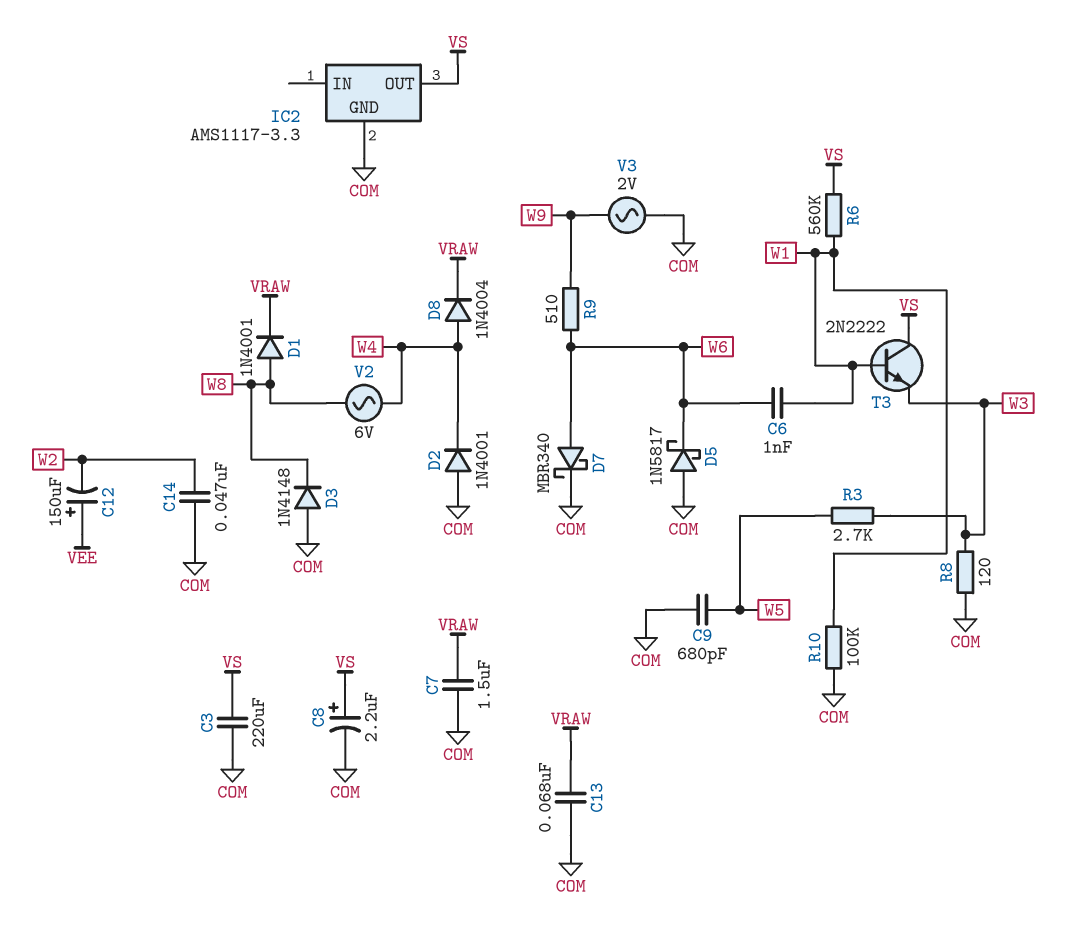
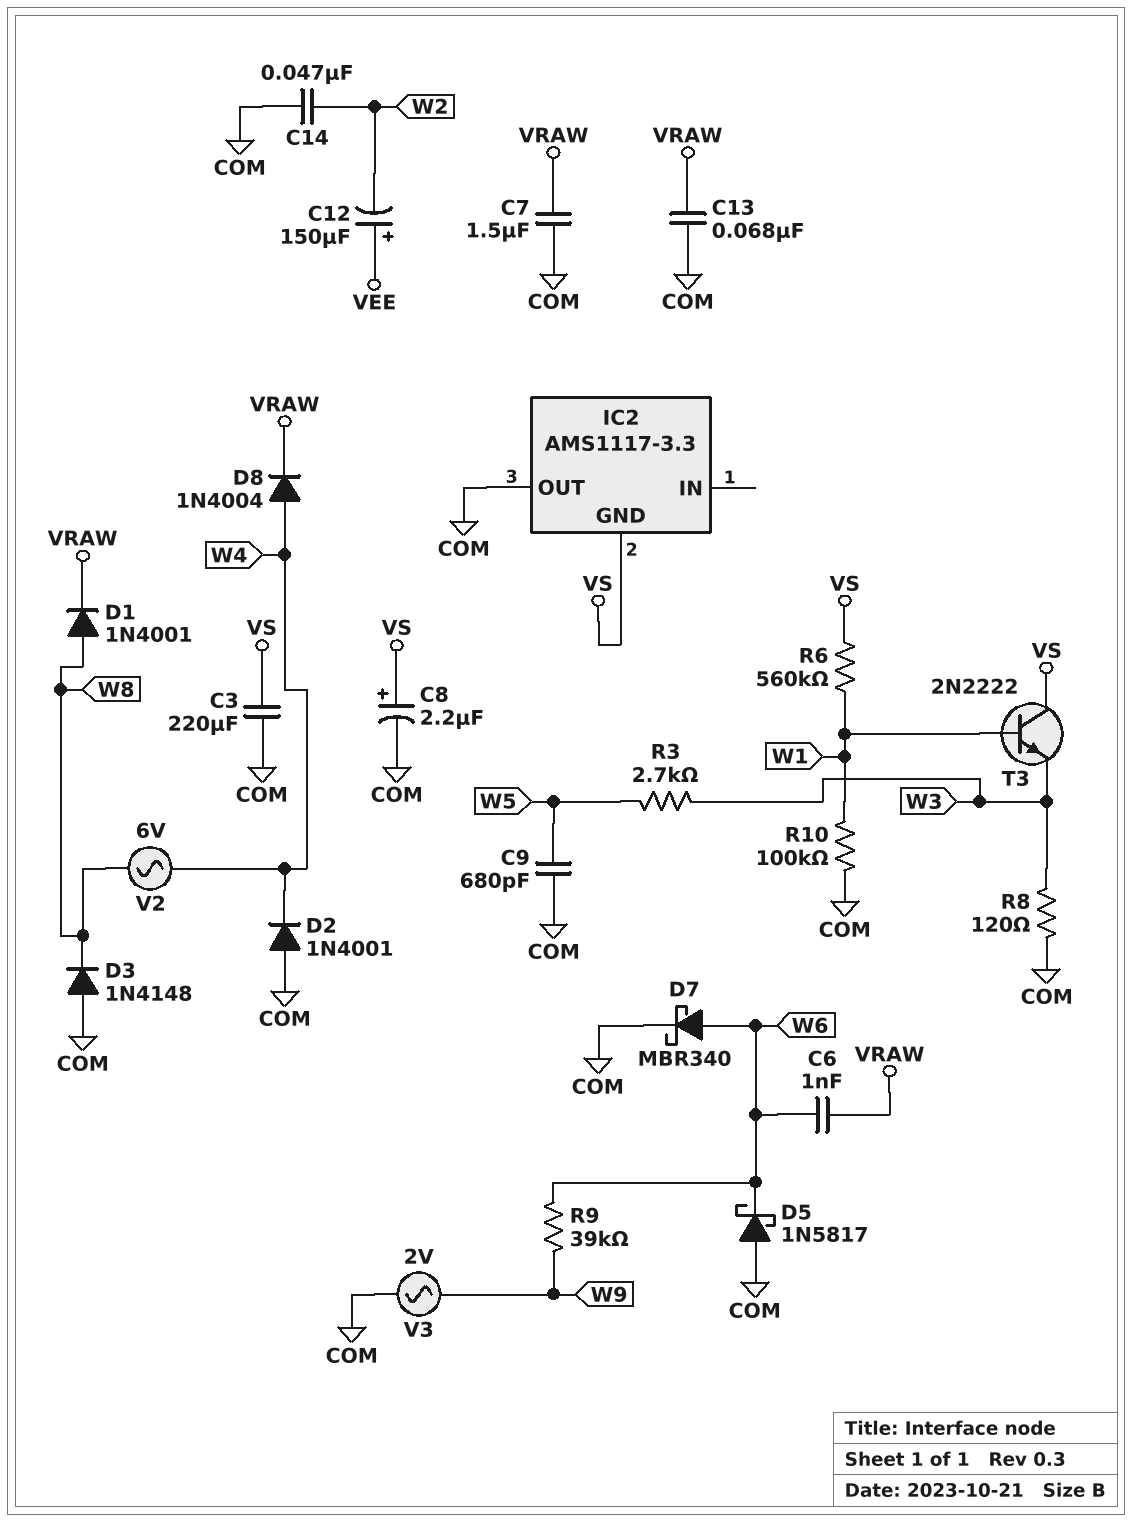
C6: 1nF (W1, W6) -> 1nF (VRAW, W6)
IC2 pin GND: COM -> VS
IC2 pin OUT: VS -> COM
R9: 510 (W6, W9) -> 39k (W6, W9)

